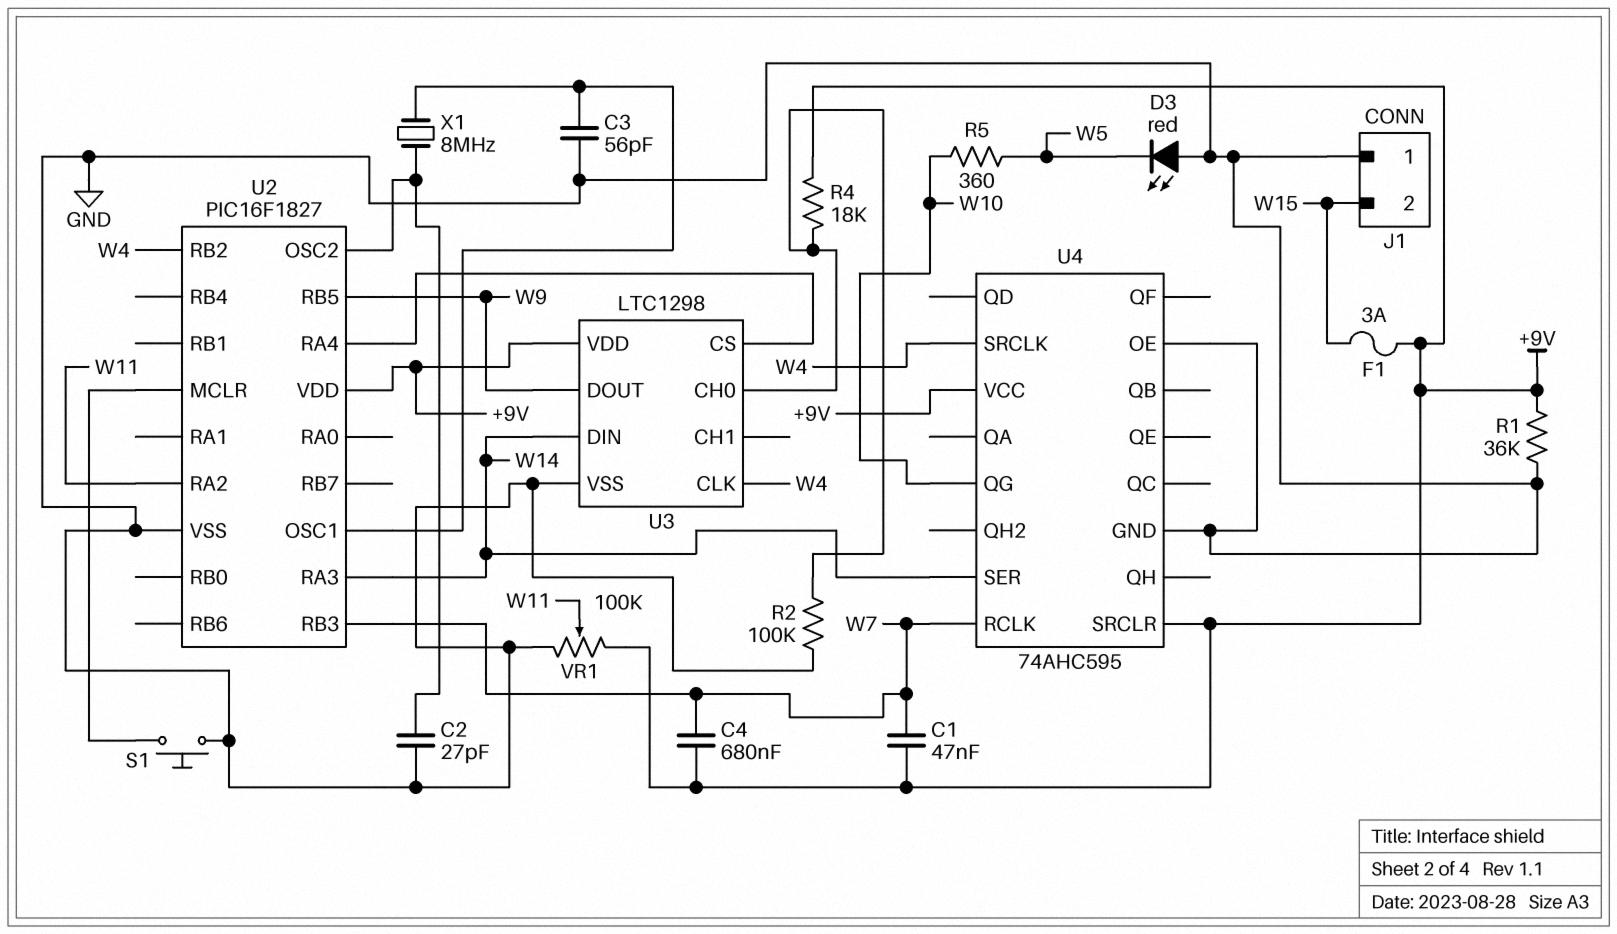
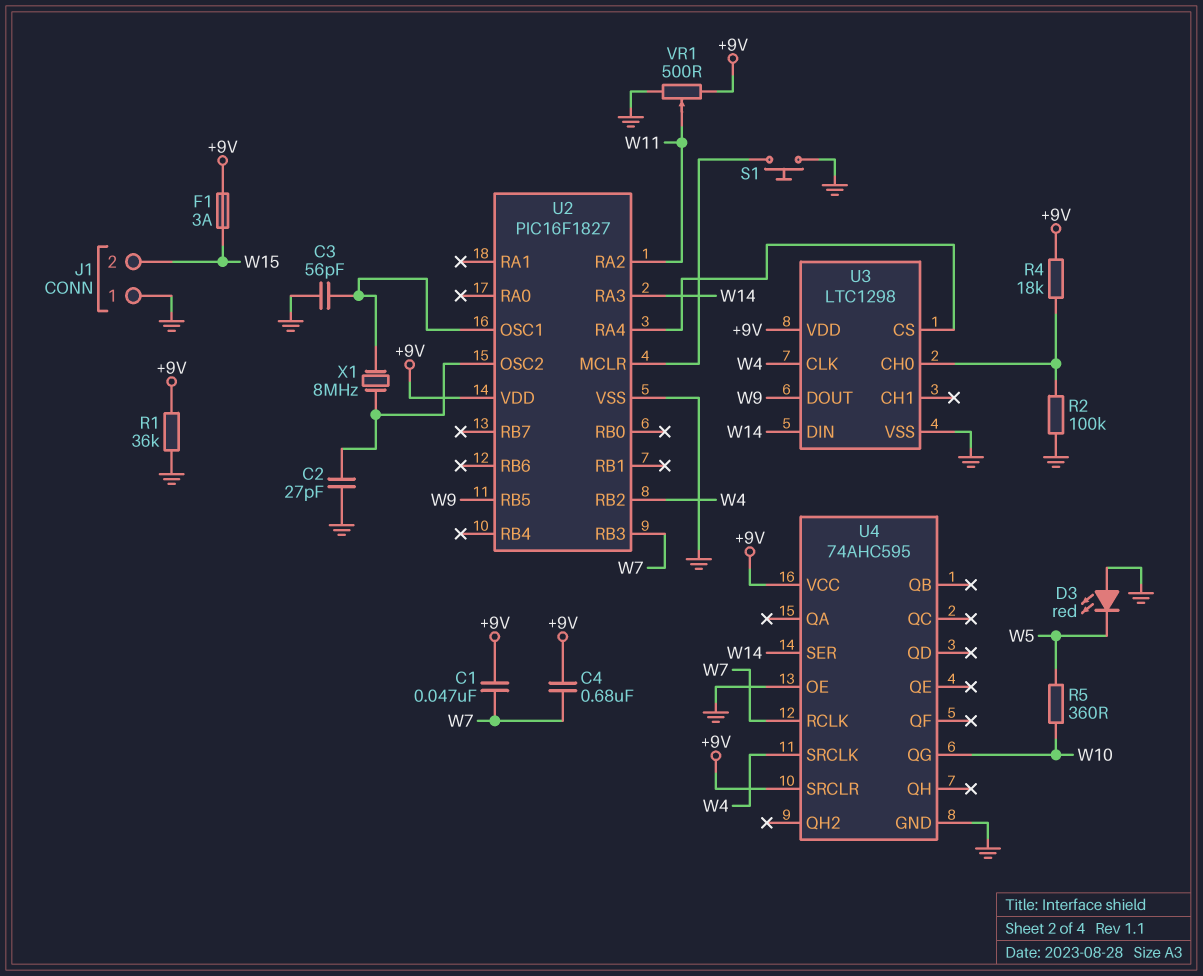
VR1: 100k (+9V, GND, wiper W11) -> 500 (+9V, GND, wiper W11)

